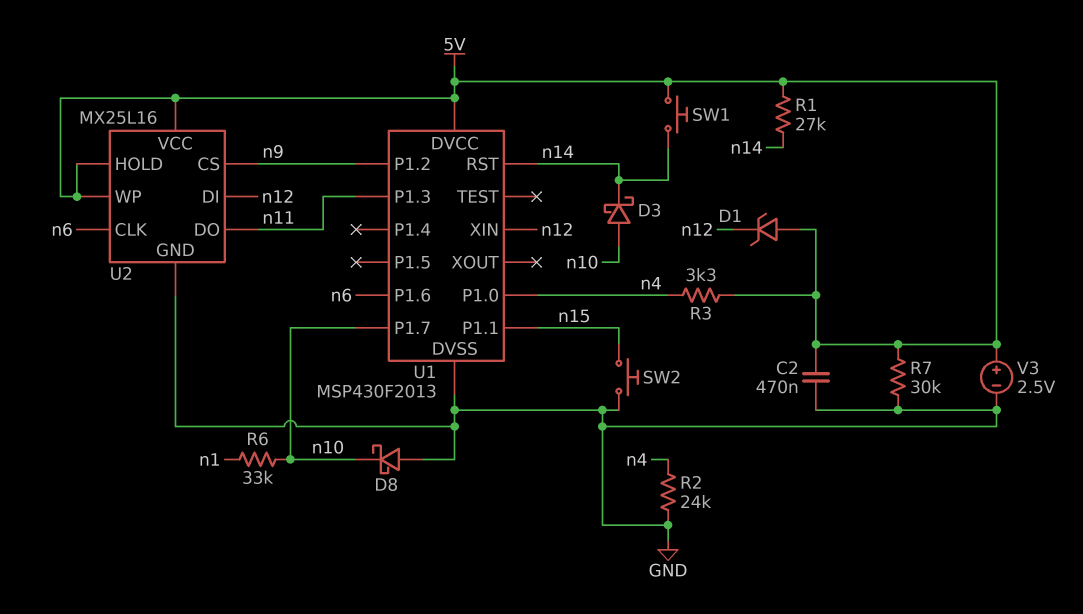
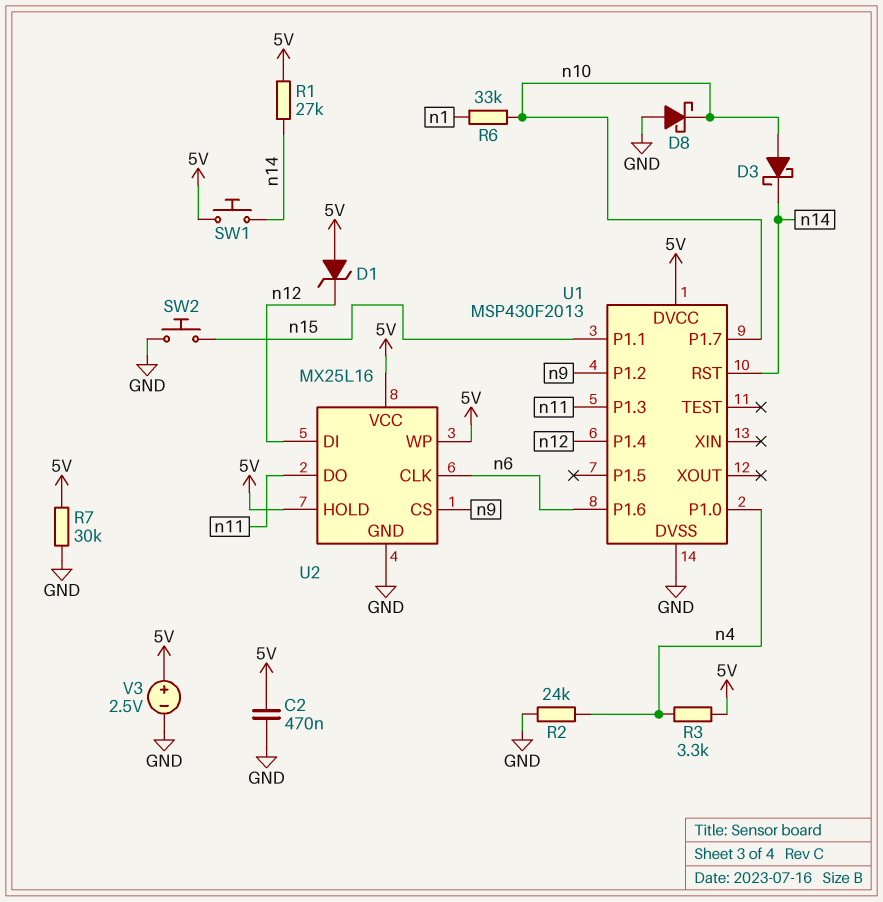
U1 pin P1.4: none -> n12
U1 pin XIN: n12 -> none

